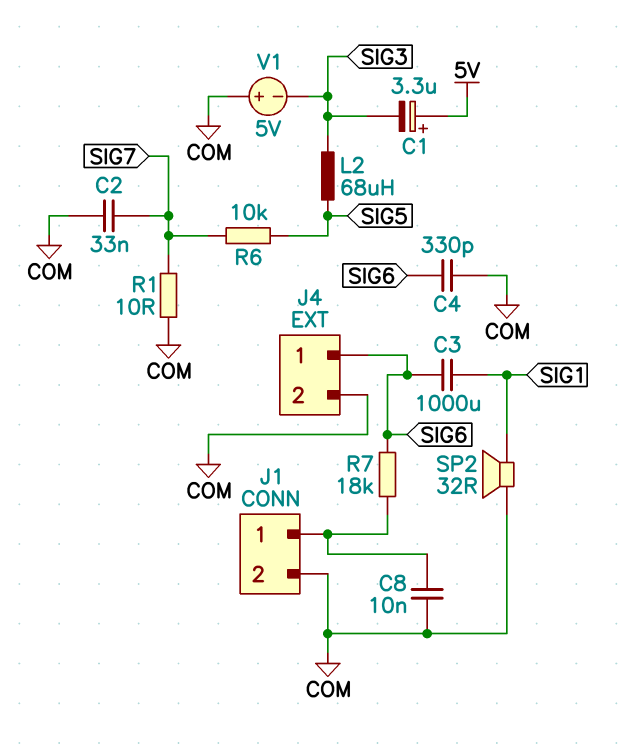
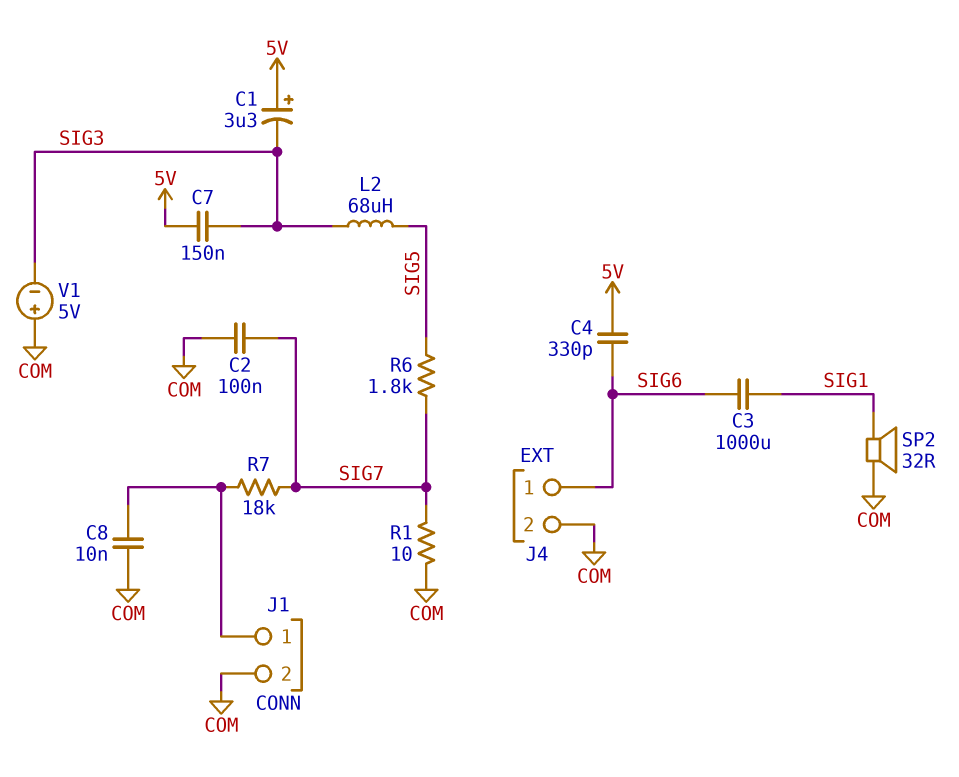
C2: 33nF (COM, SIG7) -> 100nF (COM, SIG7)
C4: 330pF (COM, SIG6) -> 330pF (5V, SIG6)
C7: none -> 150nF (5V, SIG3)
R6: 10k (SIG5, SIG7) -> 1.8k (SIG5, SIG7)
R7: 18k (J1/1, SIG6) -> 18k (J1/1, SIG7)

